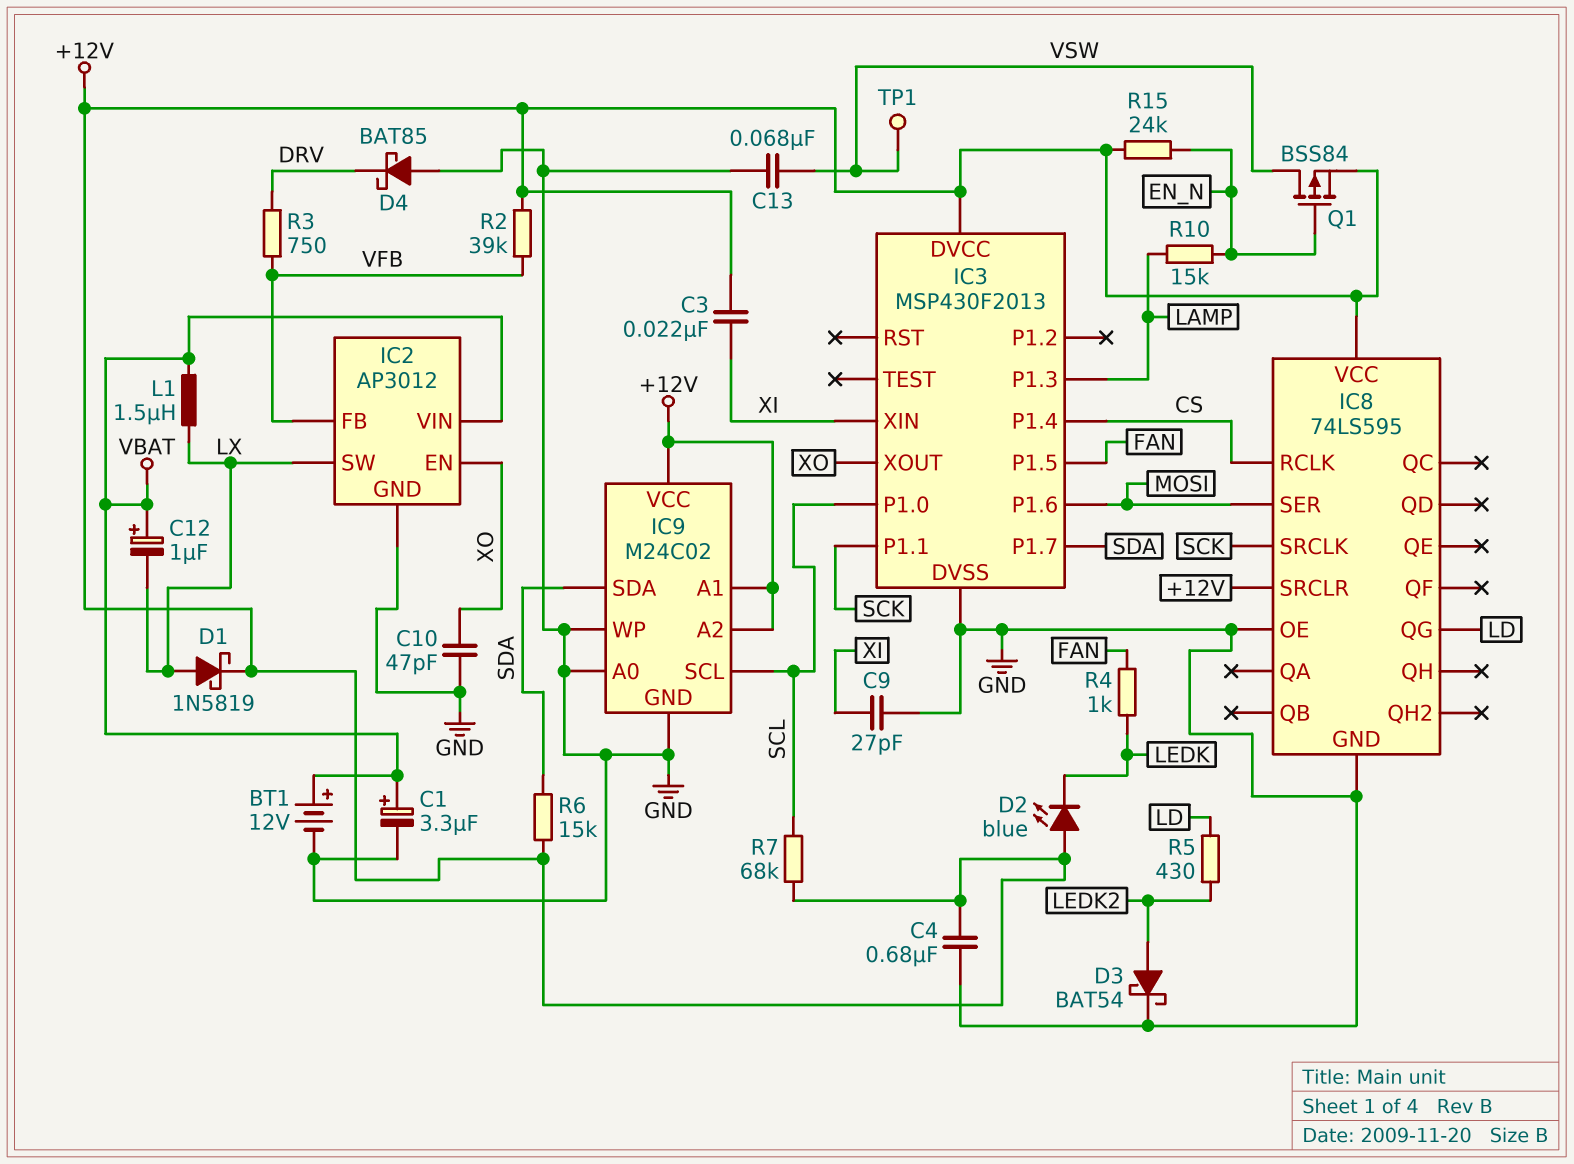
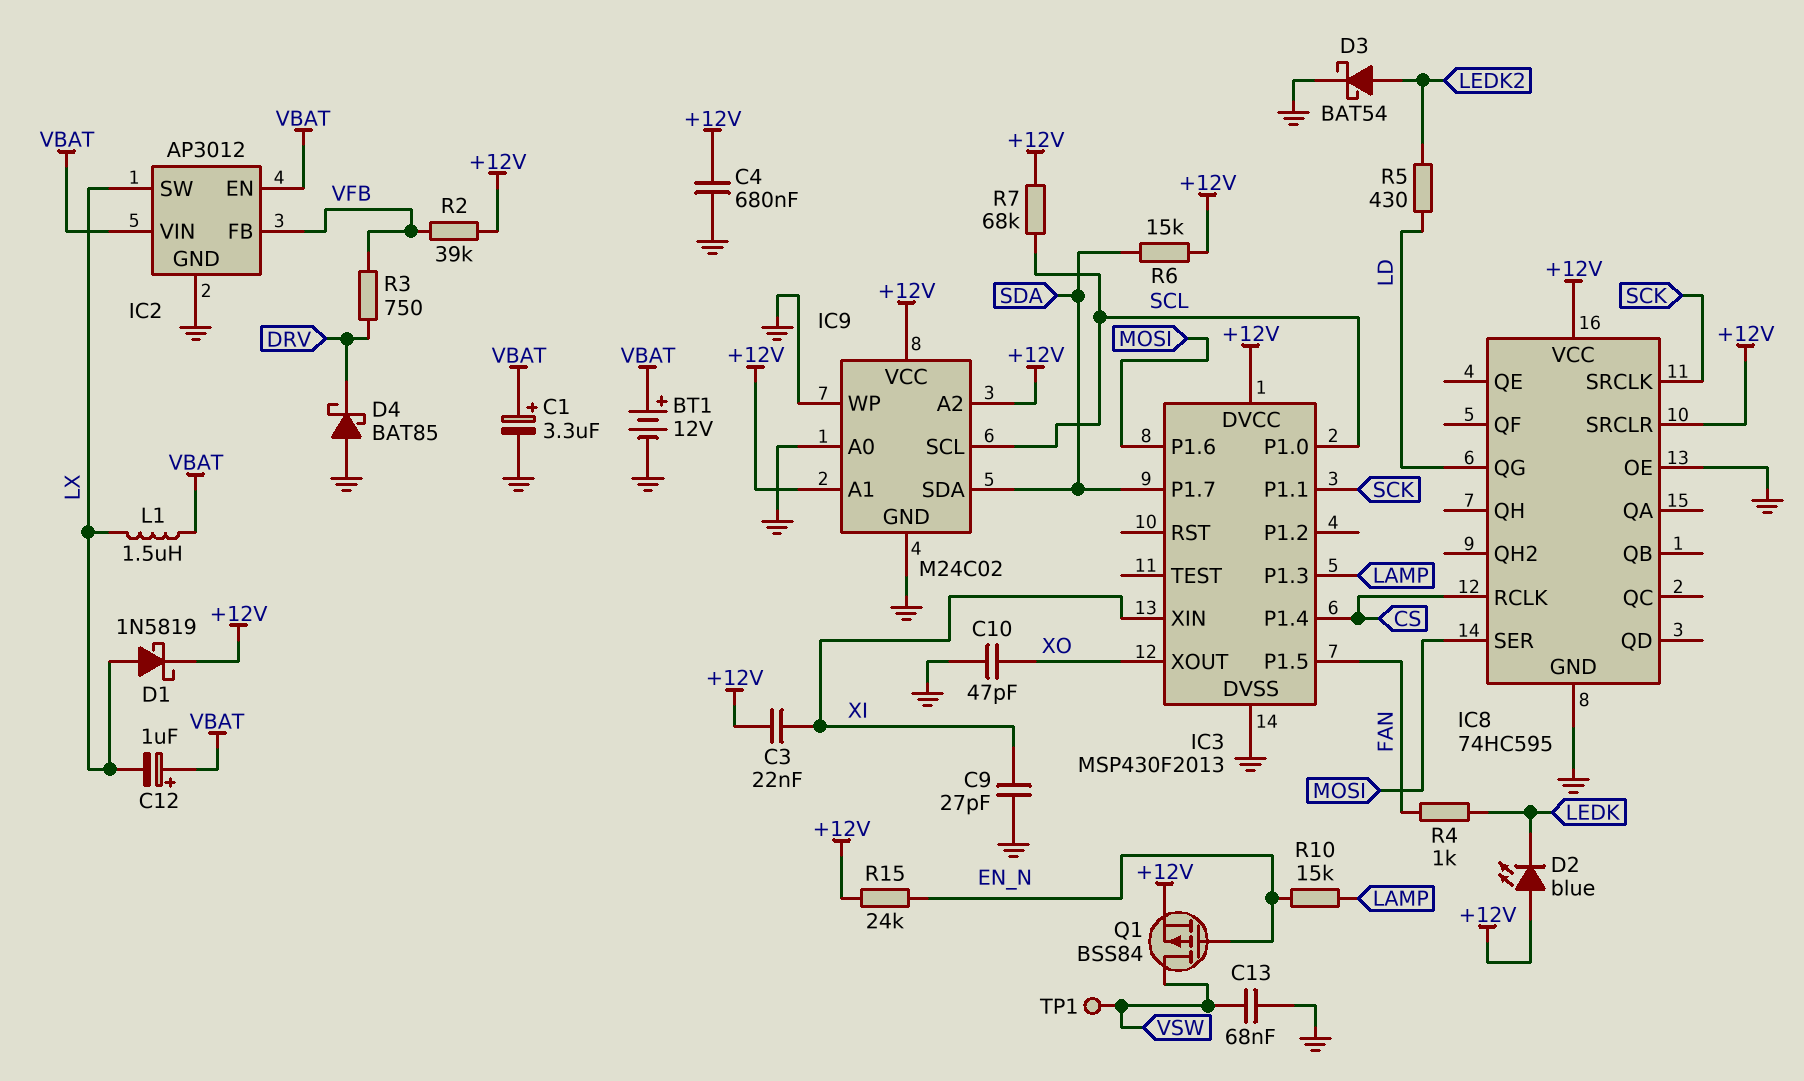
IC2 pin EN: XO -> VBAT
IC8: 74LS595 -> 74HC595

